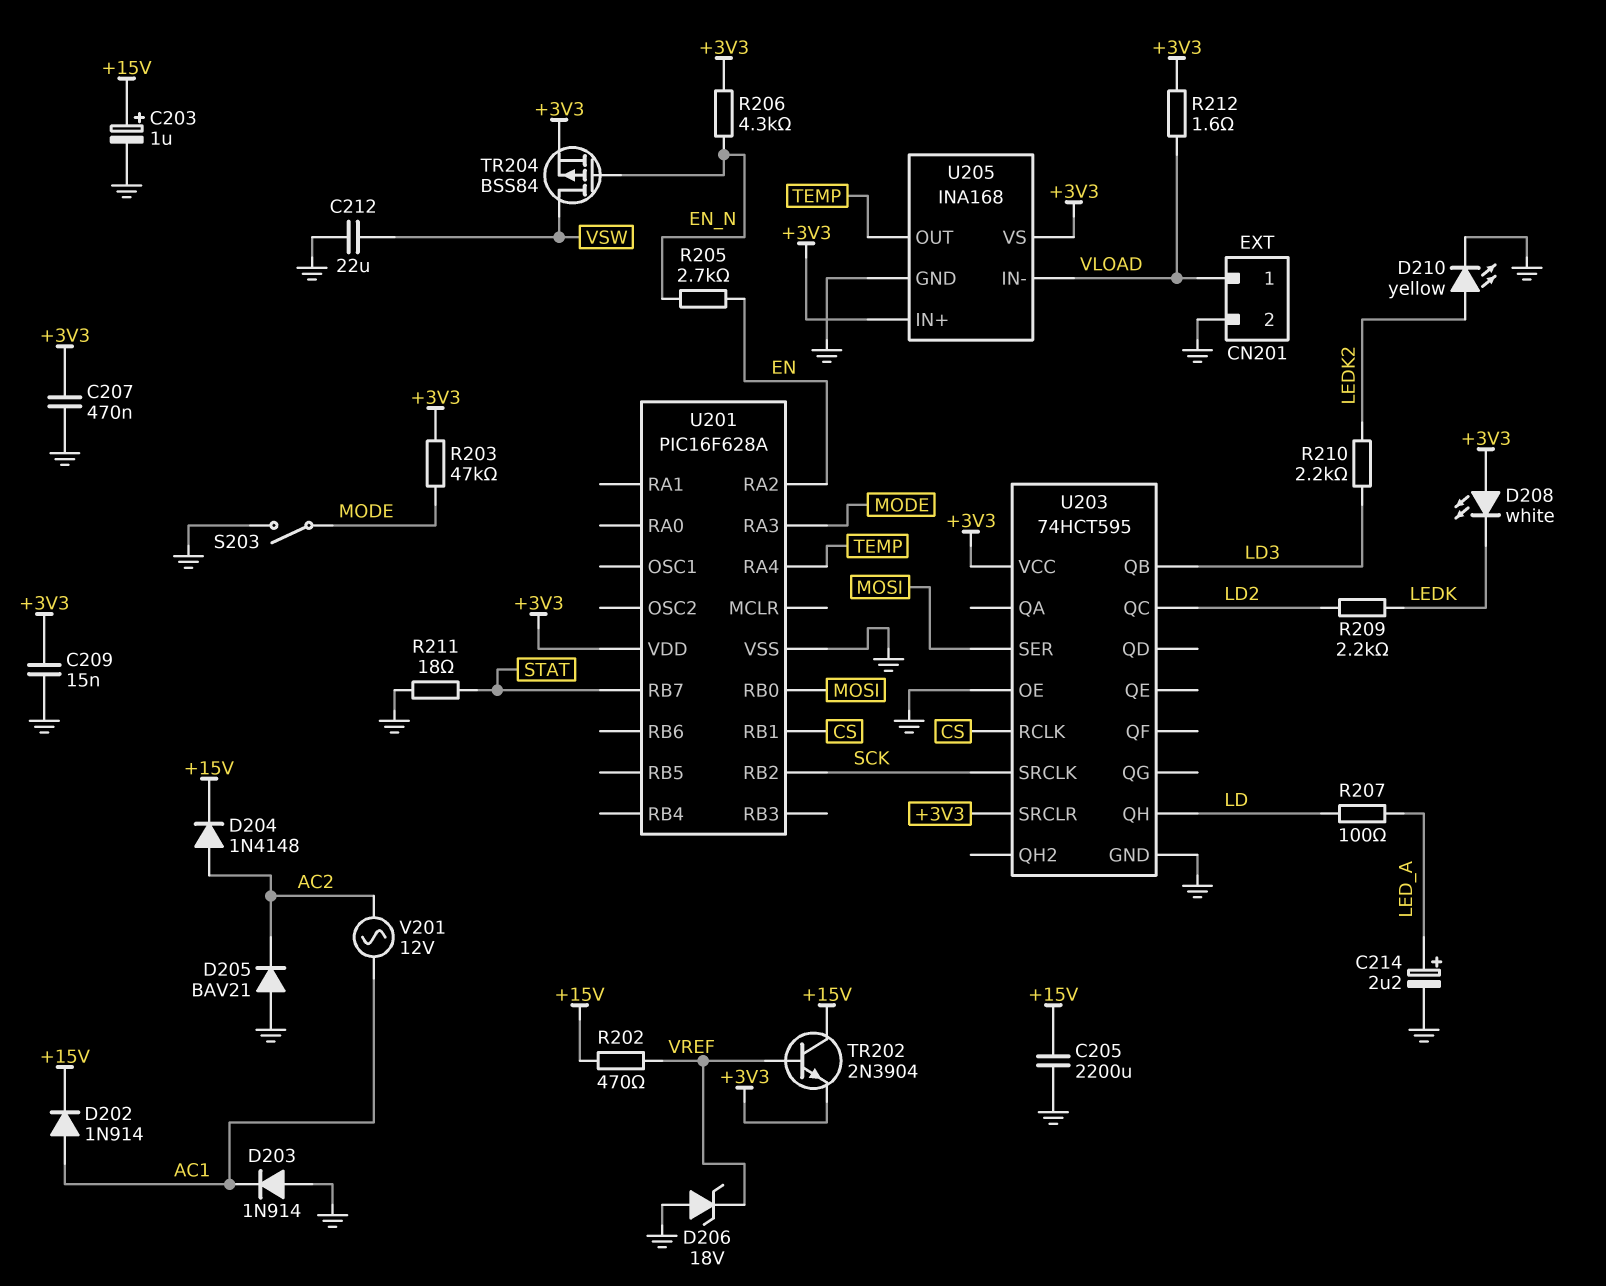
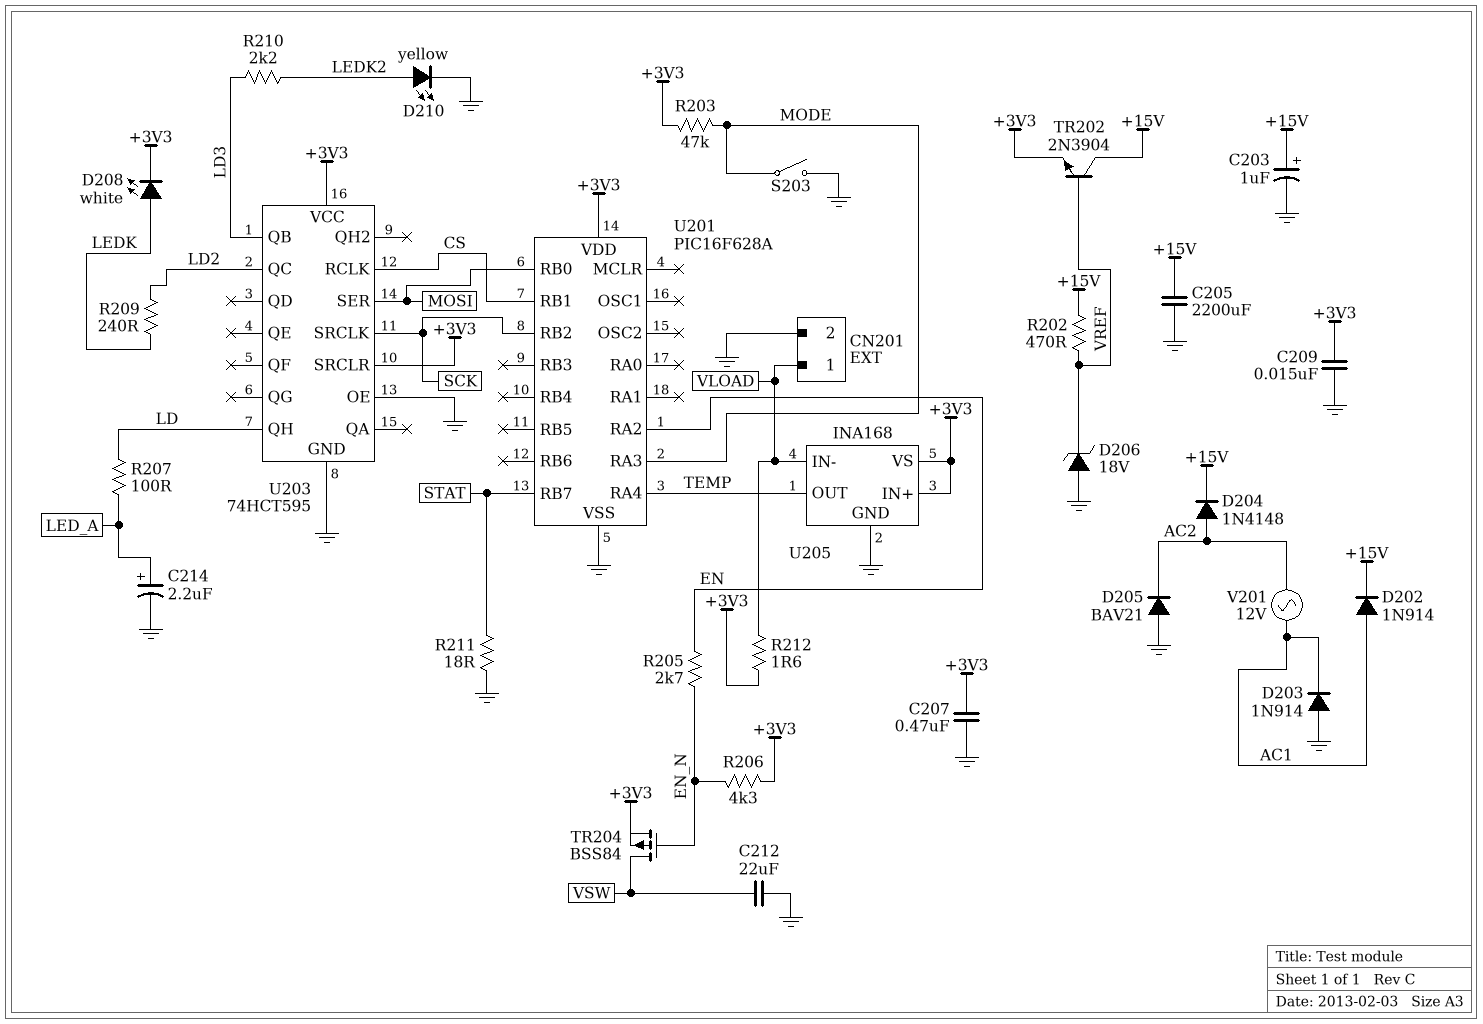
D208: LED white (A +3V3, K LEDK) -> LED white (A LEDK, K +3V3)
R209: 2.2k (LD2, LEDK) -> 240 (LD2, LEDK)

